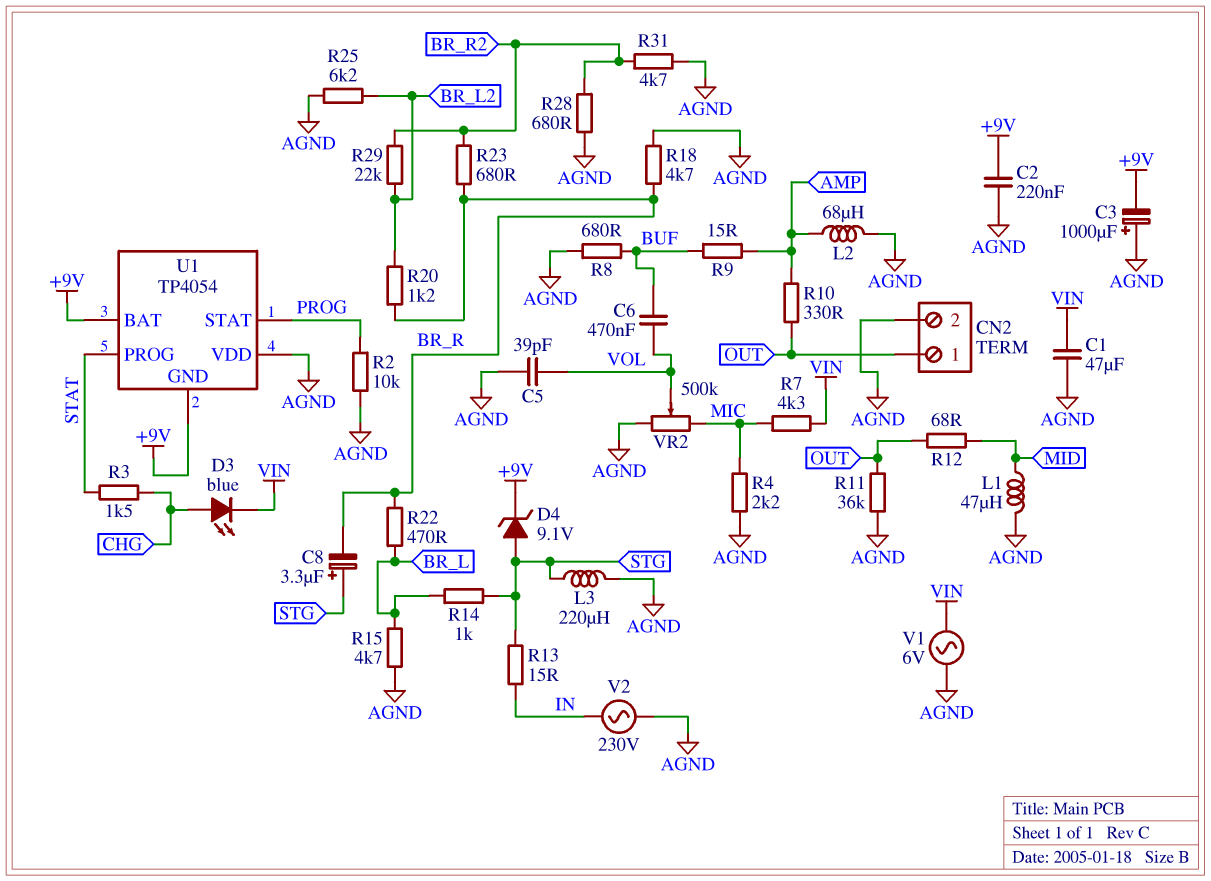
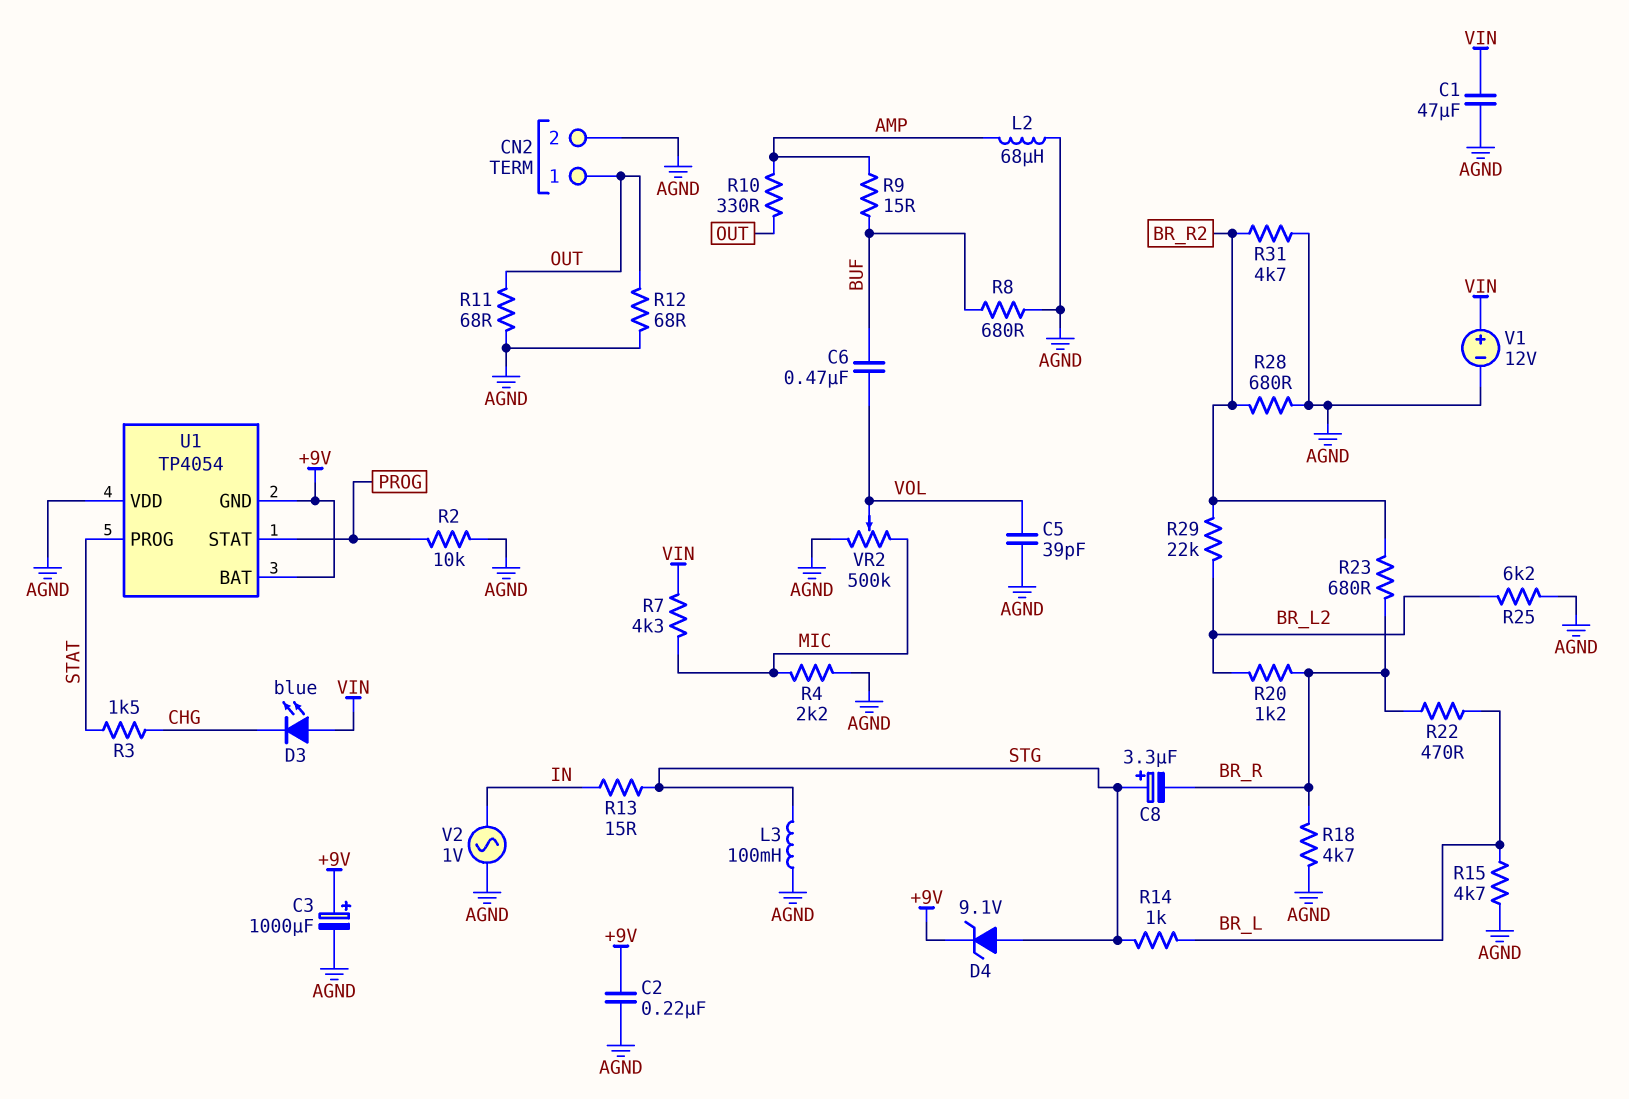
C3: 1000uF (plus AGND, minus +9V) -> 1000uF (plus +9V, minus AGND)
D3: LED blue (A CHG, K VIN) -> LED blue (A VIN, K CHG)
L1: 47uH (AGND, MID) -> none
L3: 220uH (AGND, STG) -> 100mH (AGND, STG)
R11: 36k (AGND, OUT) -> 68 (AGND, OUT)
R12: 68 (MID, OUT) -> 68 (AGND, OUT)
V1: AC 6V (AGND, VIN) -> 12V (plus VIN, minus AGND)
V2: AC 230V (AGND, IN) -> AC 1V (AGND, IN)

